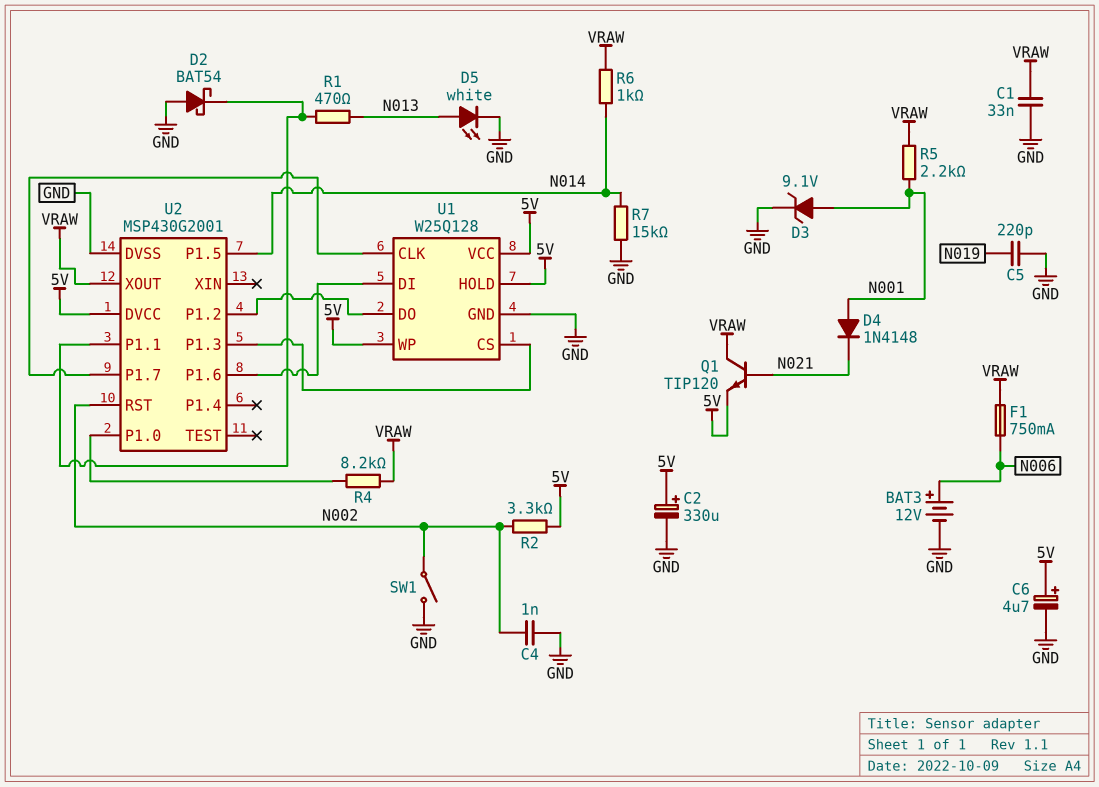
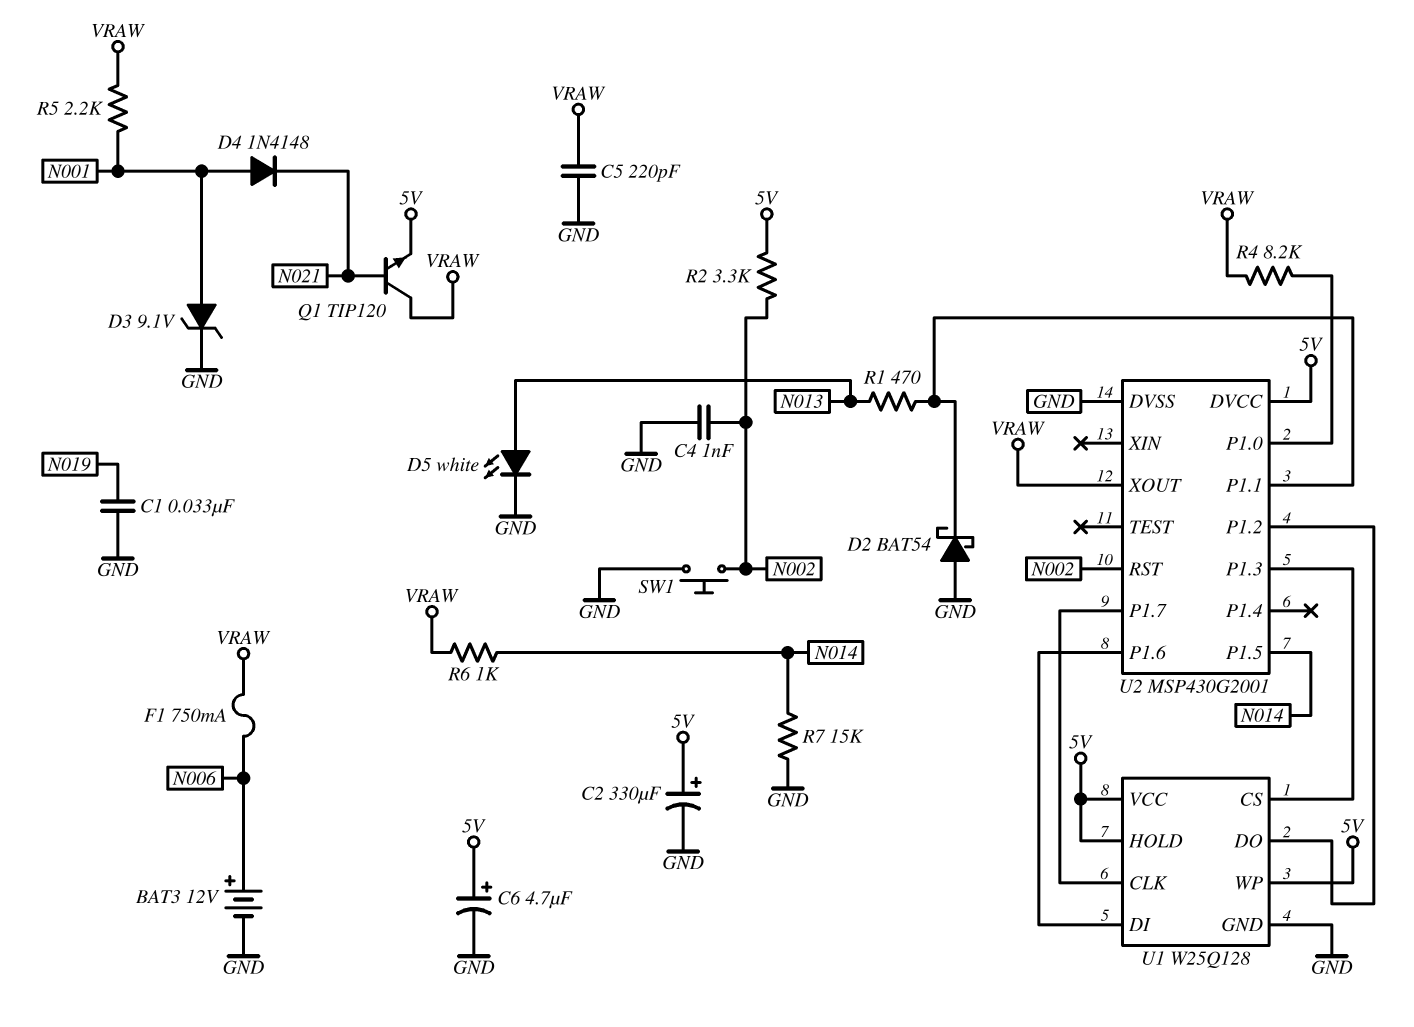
C1: 33nF (GND, VRAW) -> 33nF (GND, N019)
C5: 220pF (GND, N019) -> 220pF (GND, VRAW)
SW1: switch (GND, N002) -> button (GND, N002)

